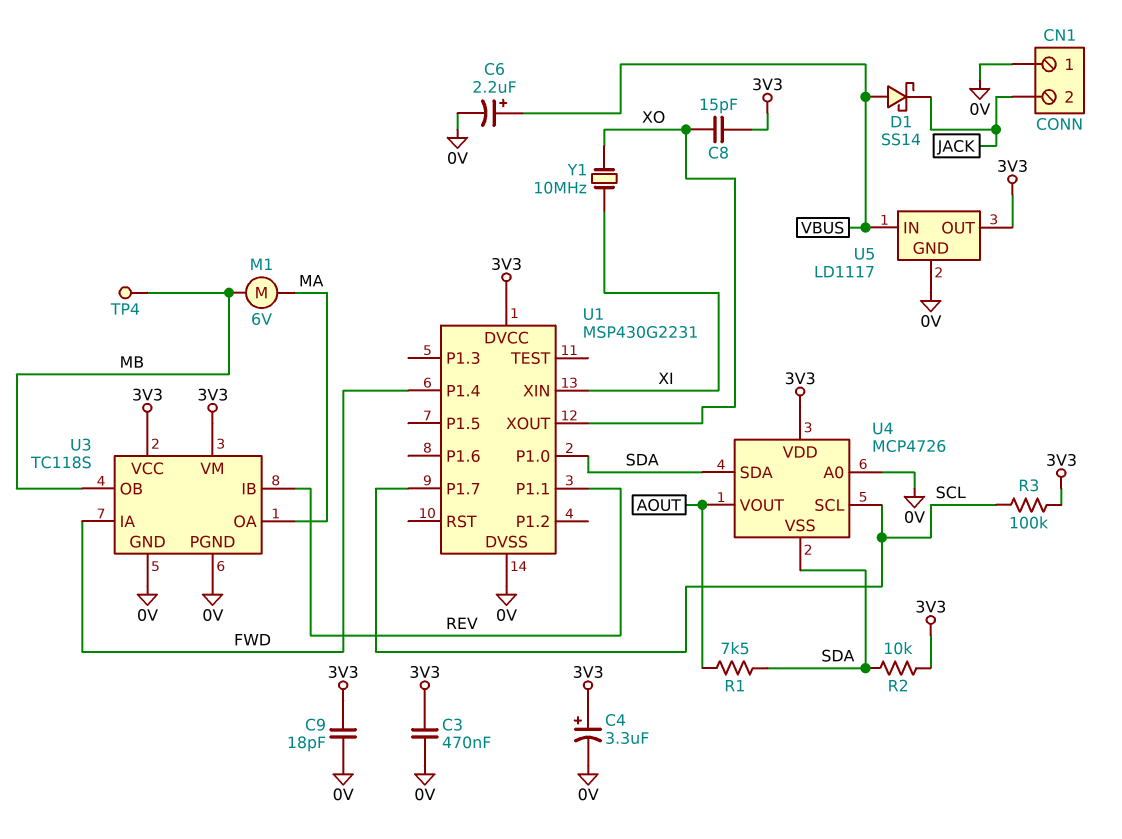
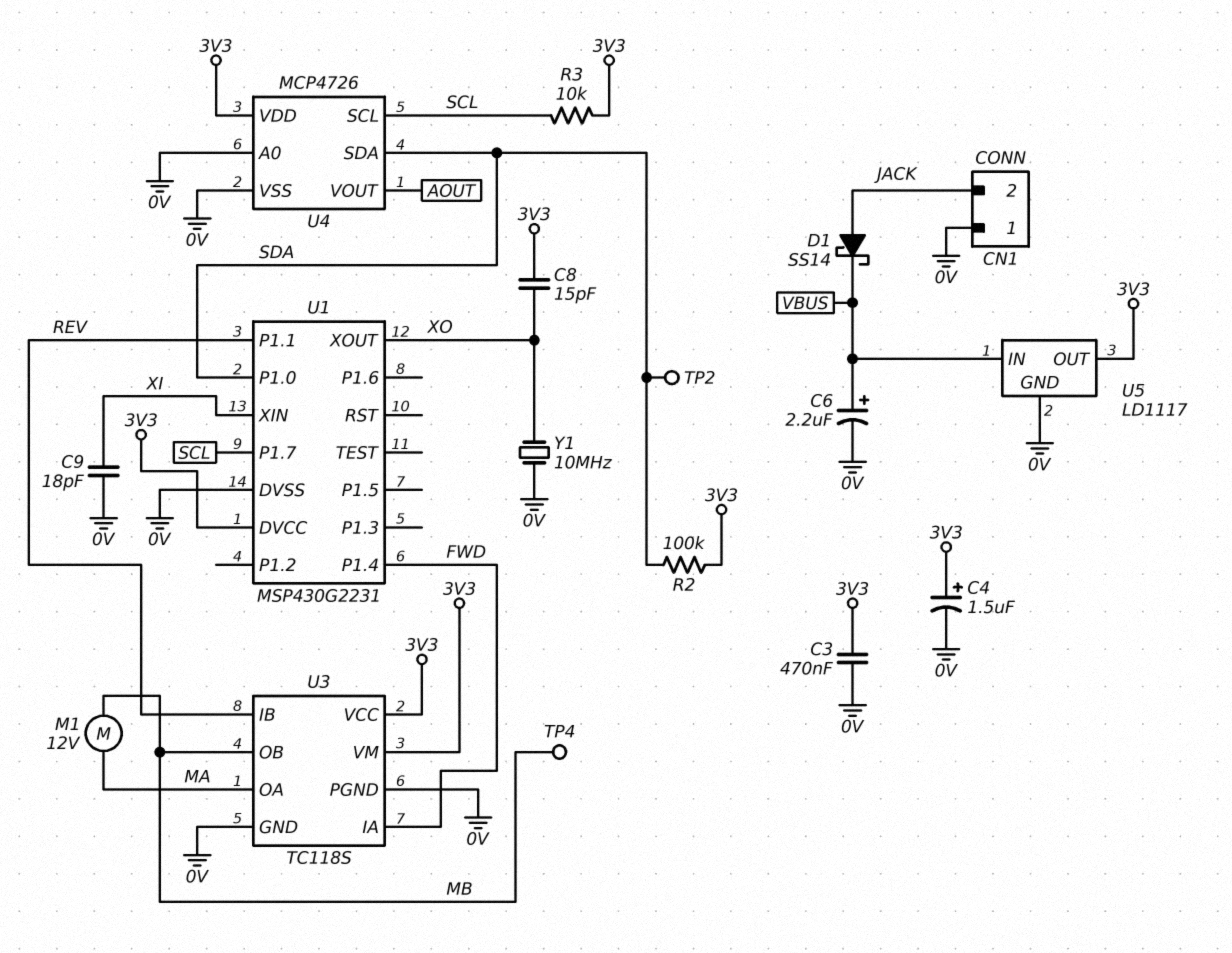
C4: 3.3uF (plus 3V3, minus 0V) -> 1.5uF (plus 3V3, minus 0V)
C9: 18pF (0V, 3V3) -> 18pF (0V, XI)
D1: schottky SS14 (A VBUS, K JACK) -> schottky SS14 (A JACK, K VBUS)
M1: motor 6V (MA, MB) -> motor 12V (MA, MB)
R1: 7.5k (AOUT, SDA) -> none
R2: 10k (3V3, SDA) -> 100k (3V3, SDA)
R3: 100k (3V3, SCL) -> 10k (3V3, SCL)
TP2: none -> test point (SDA)
U4 pin VSS: SDA -> 0V
Y1: 10MHz (XI, XO) -> 10MHz (0V, XO)

